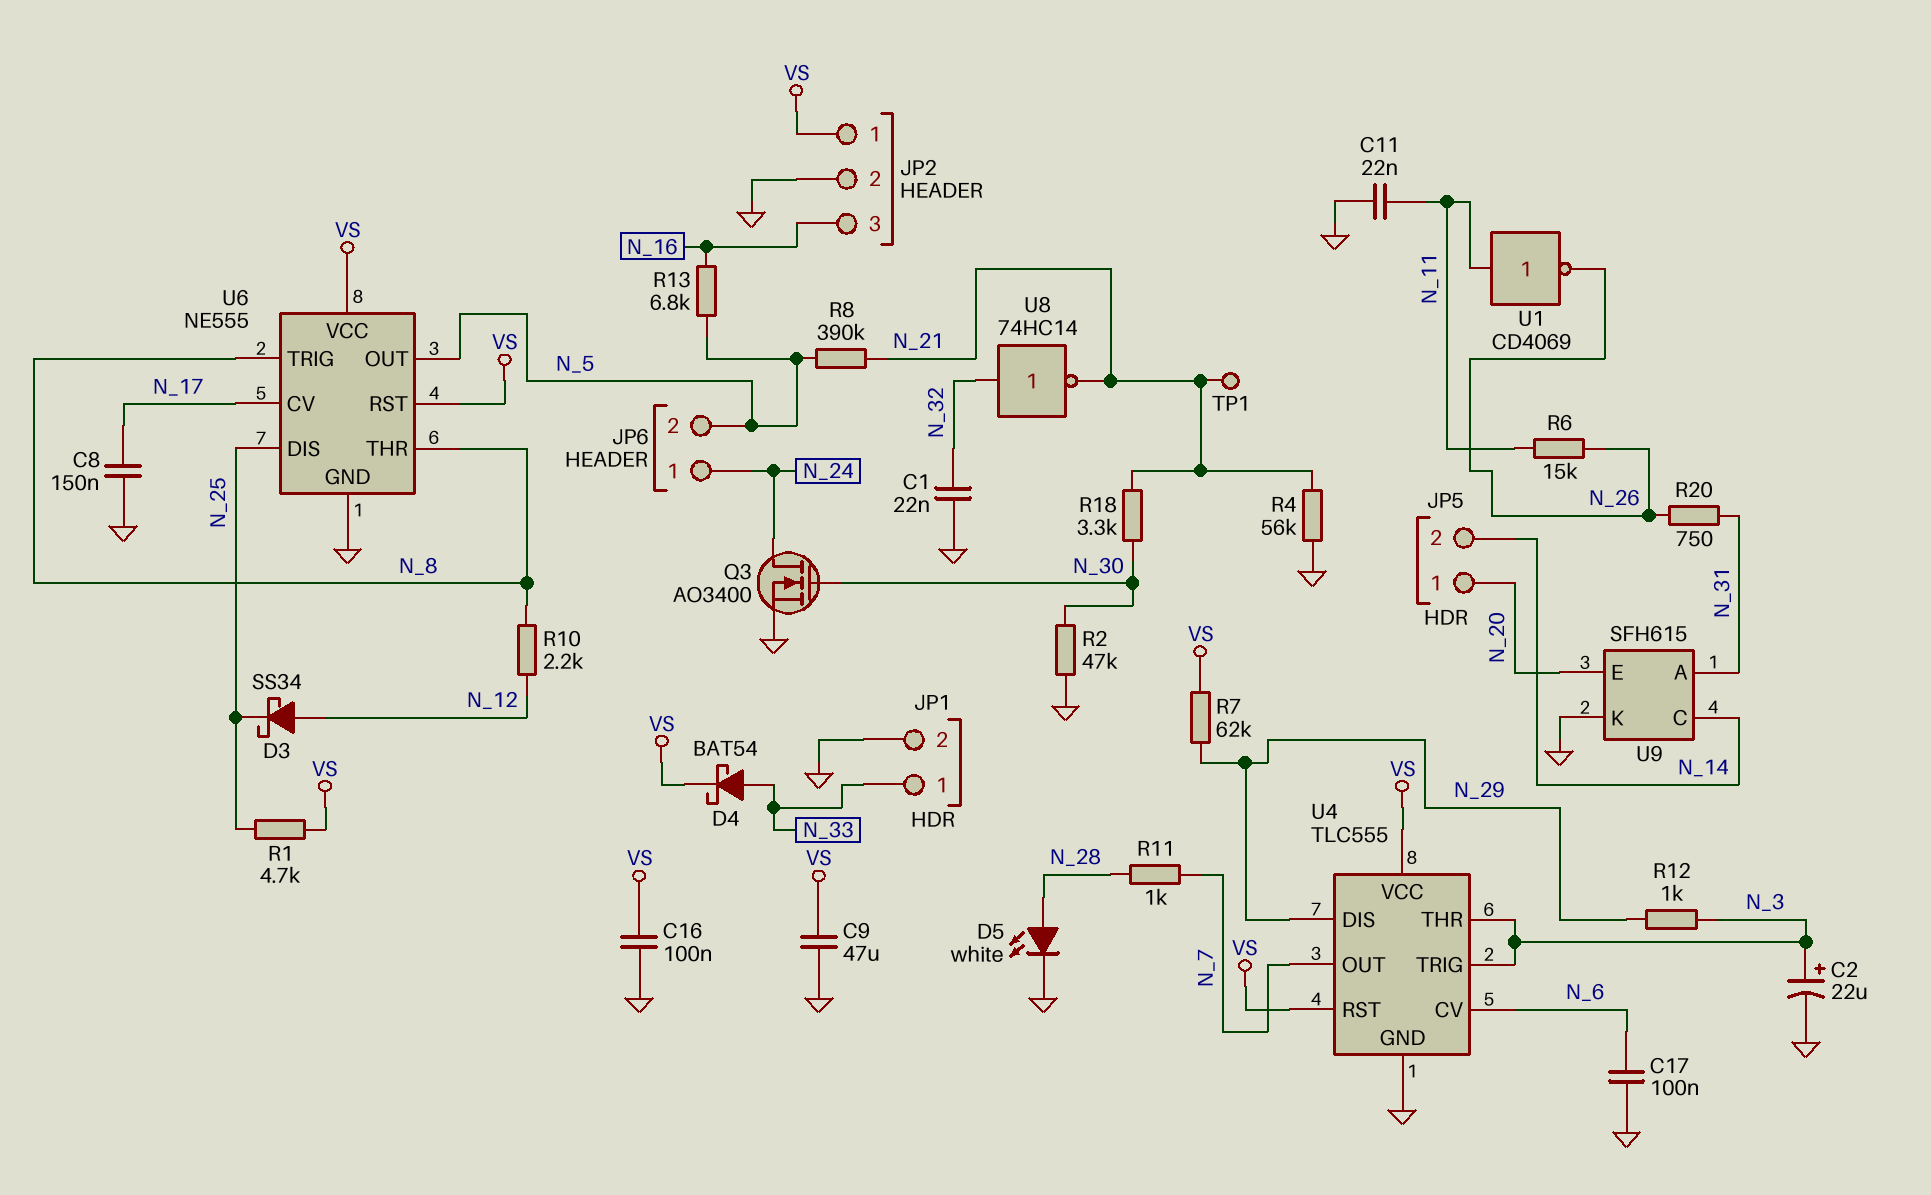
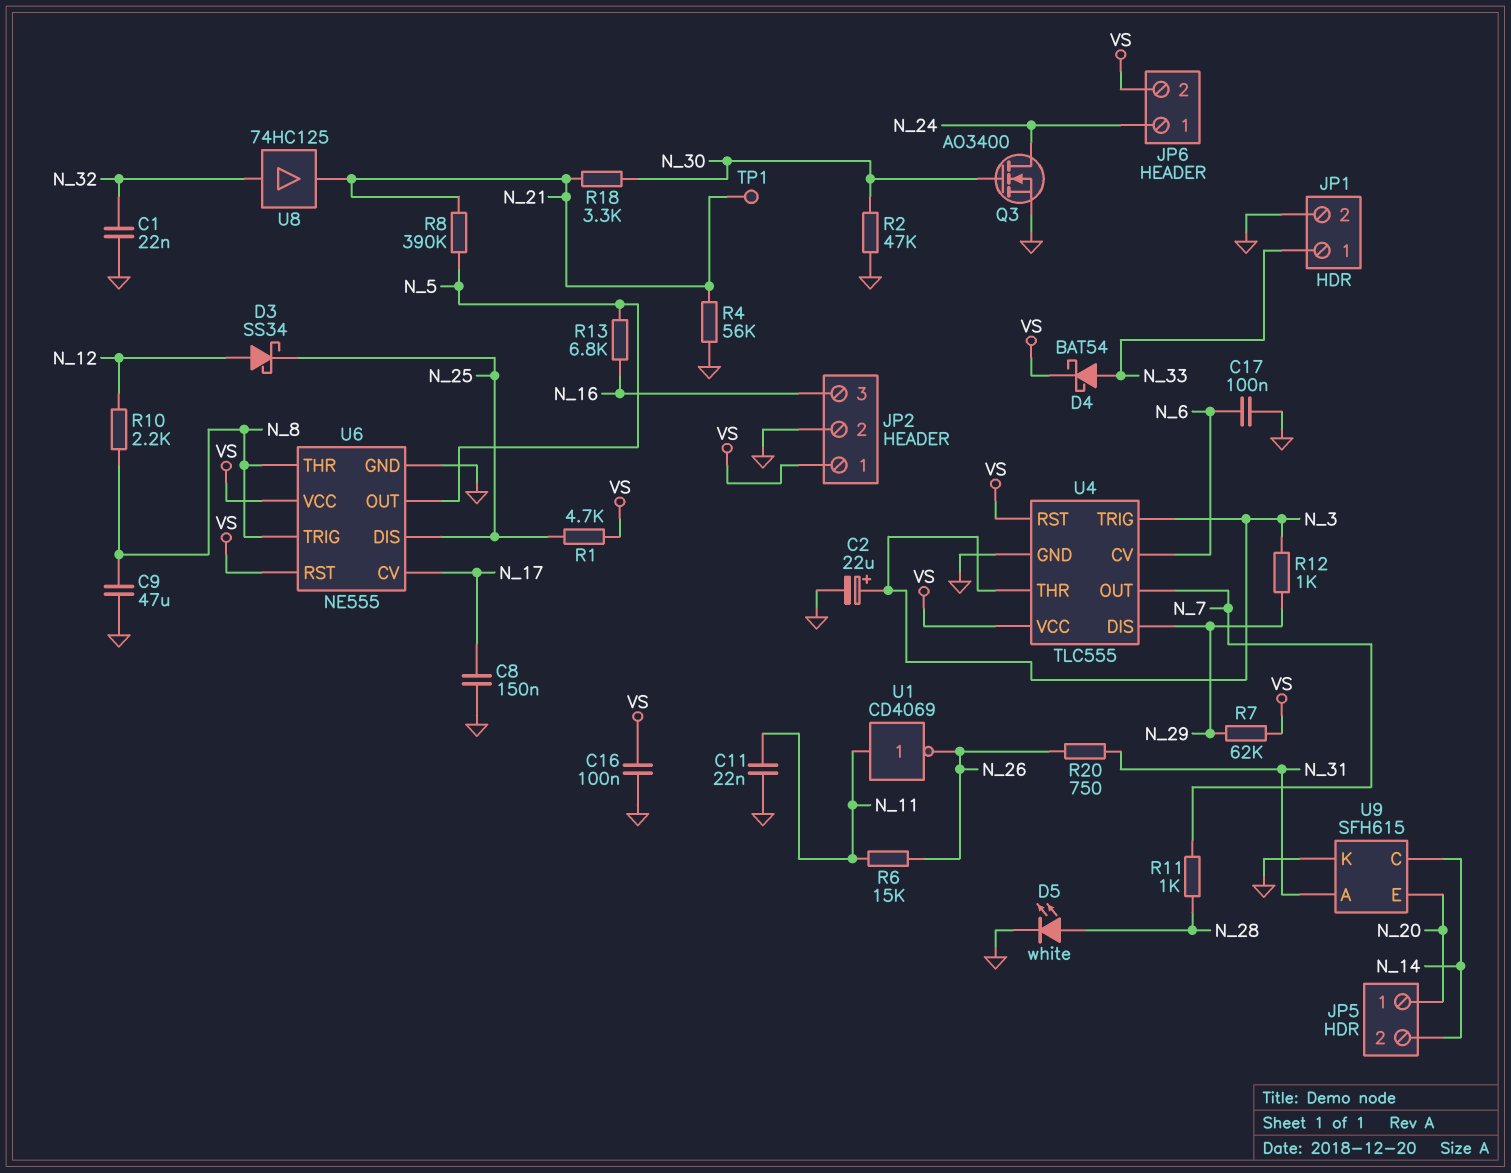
C9: 47uF (GND, VS) -> 47uF (GND, N_8)
JP6 pin 2: N_5 -> VS
U8: NOT 74HC14 (in N_32, out N_21) -> buffer 74HC125 (in N_32, out N_21)

